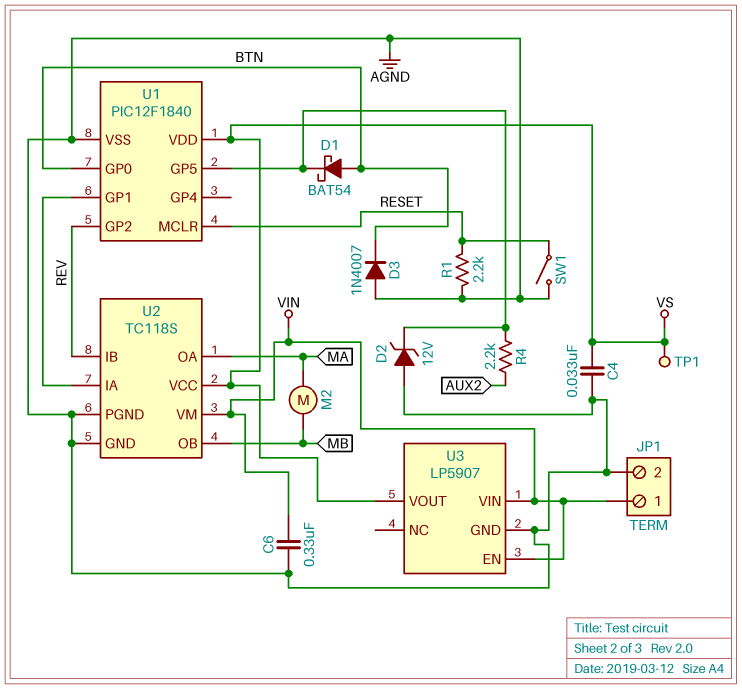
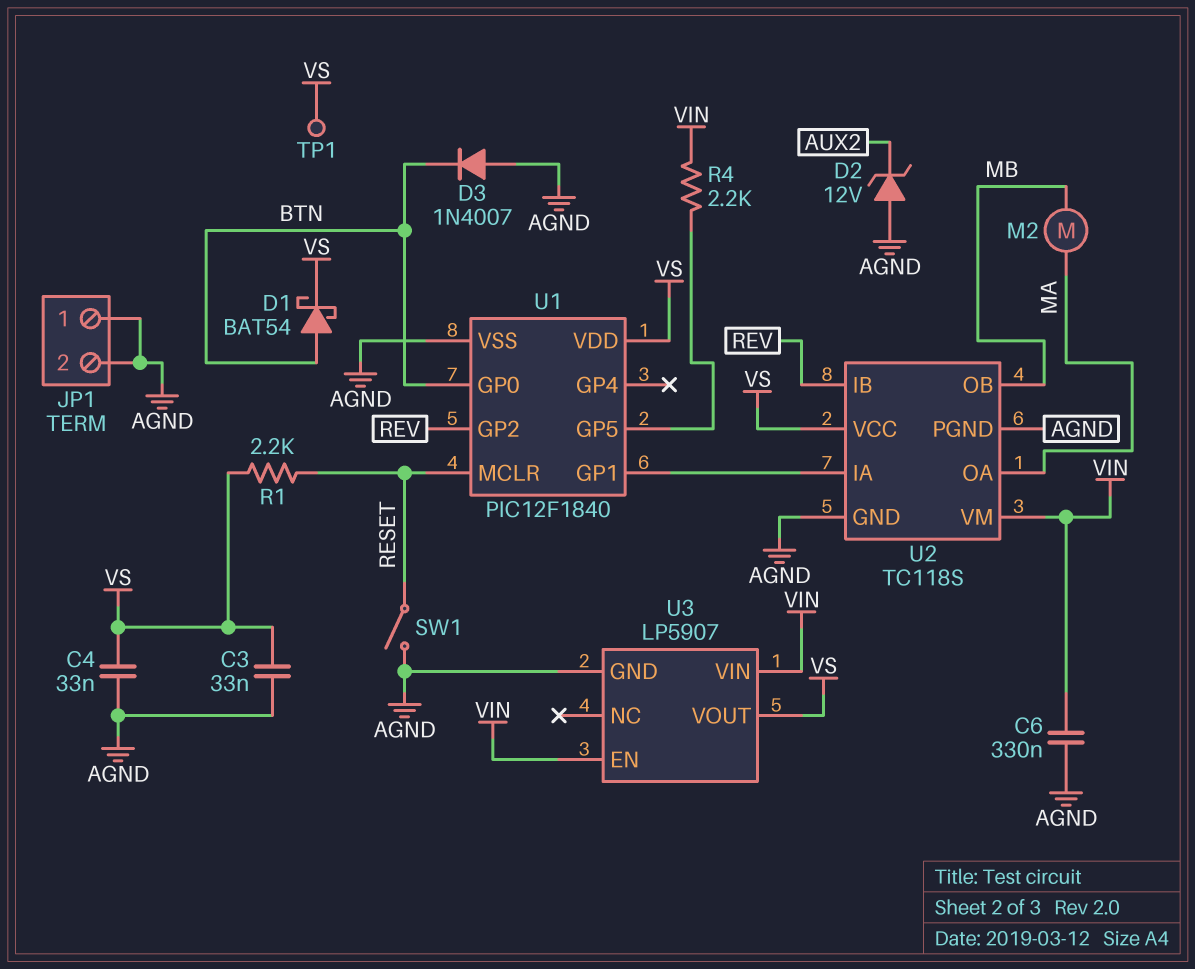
C3: none -> 33nF (AGND, VS)
D1: schottky BAT54 (A BTN, K U1/GP5) -> schottky BAT54 (A BTN, K VS)
D2: zener 12V (A AGND, K U1/GP5) -> zener 12V (A AGND, K AUX2)
JP1 pin 1: VIN -> AGND
R1: 2.2k (AGND, RESET) -> 2.2k (RESET, VS)
R4: 2.2k (AUX2, U1/GP5) -> 2.2k (U1/GP5, VIN)

